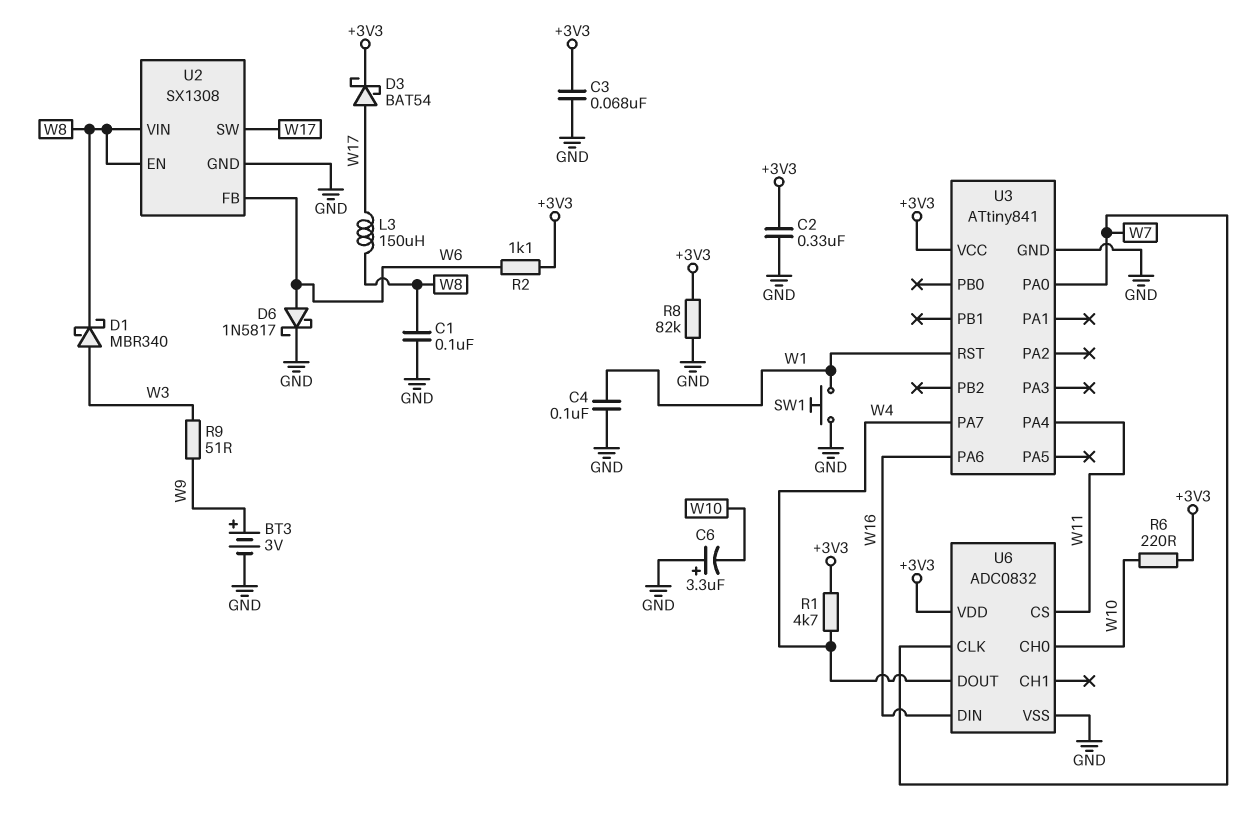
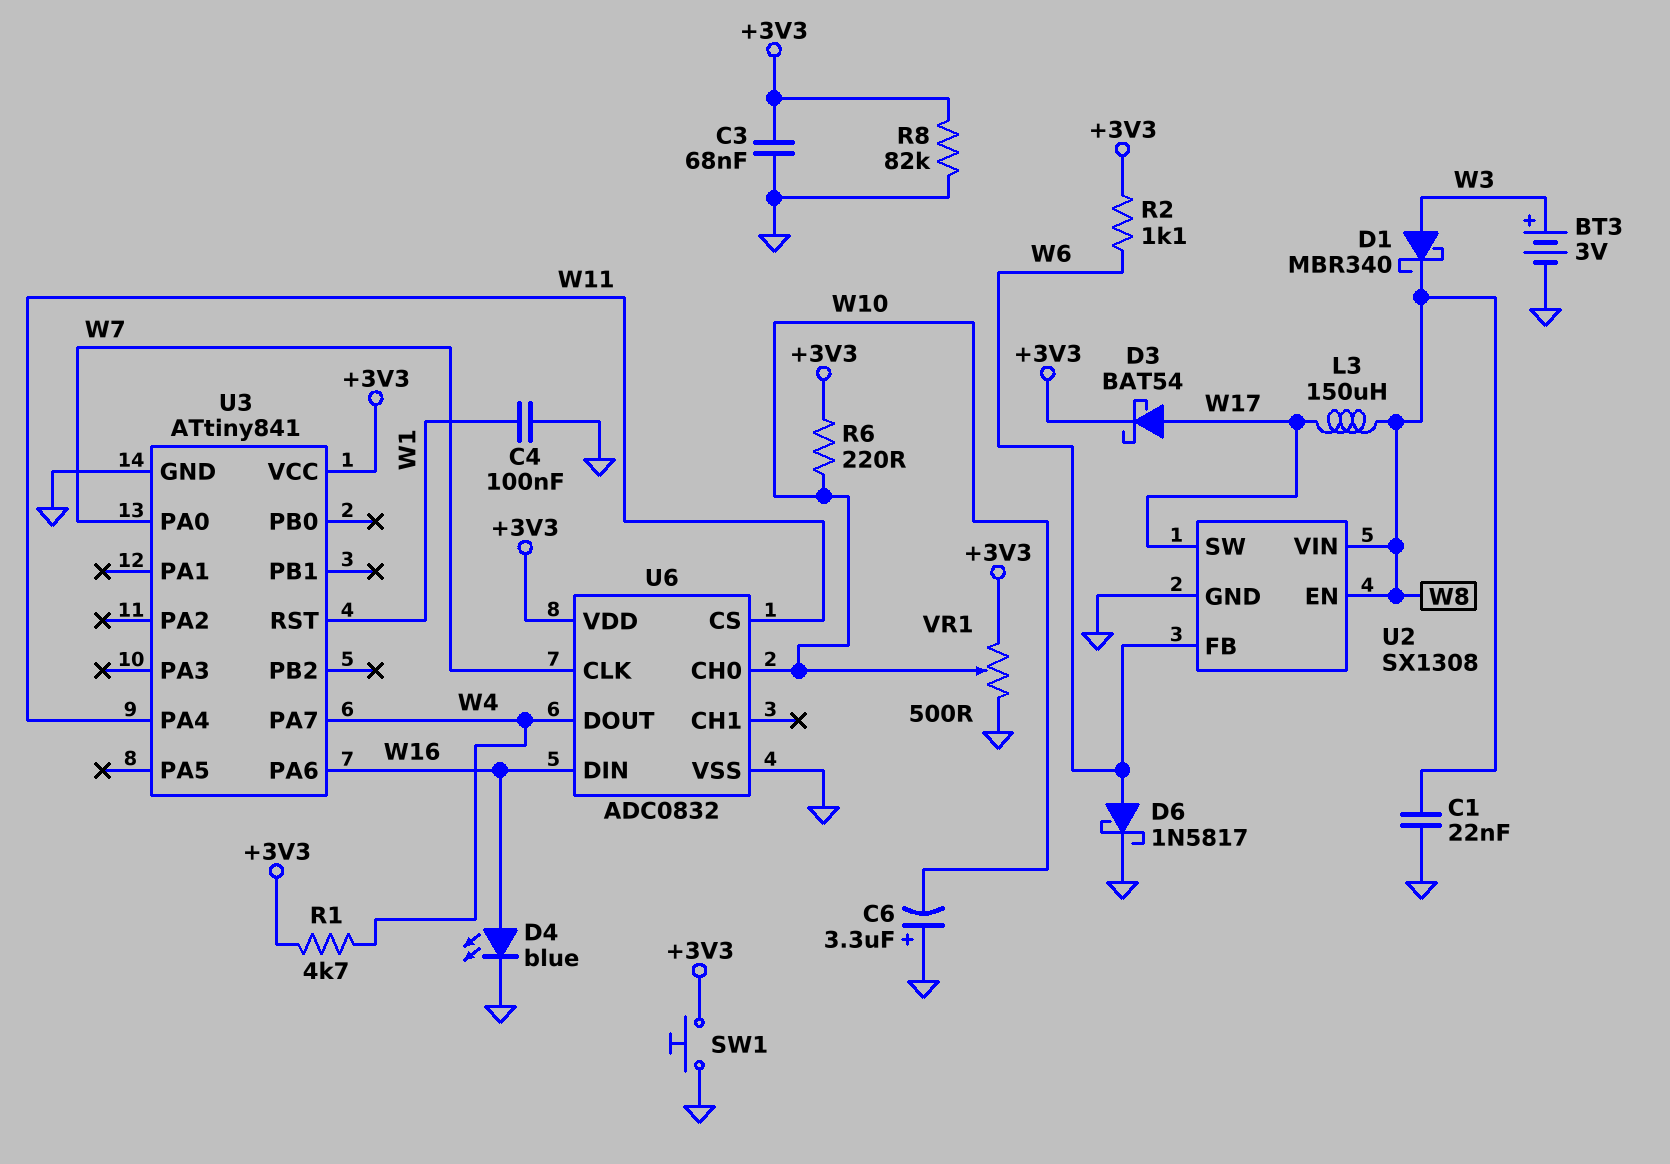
BT3: 3V (plus W9, minus GND) -> 3V (plus W3, minus GND)
C1: 100nF (GND, W8) -> 22nF (GND, W8)
C2: 330nF (+3V3, GND) -> none
D4: none -> LED blue (A W16, K GND)
R9: 51 (W3, W9) -> none
SW1: button (GND, W1) -> button (+3V3, GND)
VR1: none -> 500 (+3V3, GND, wiper W10)

